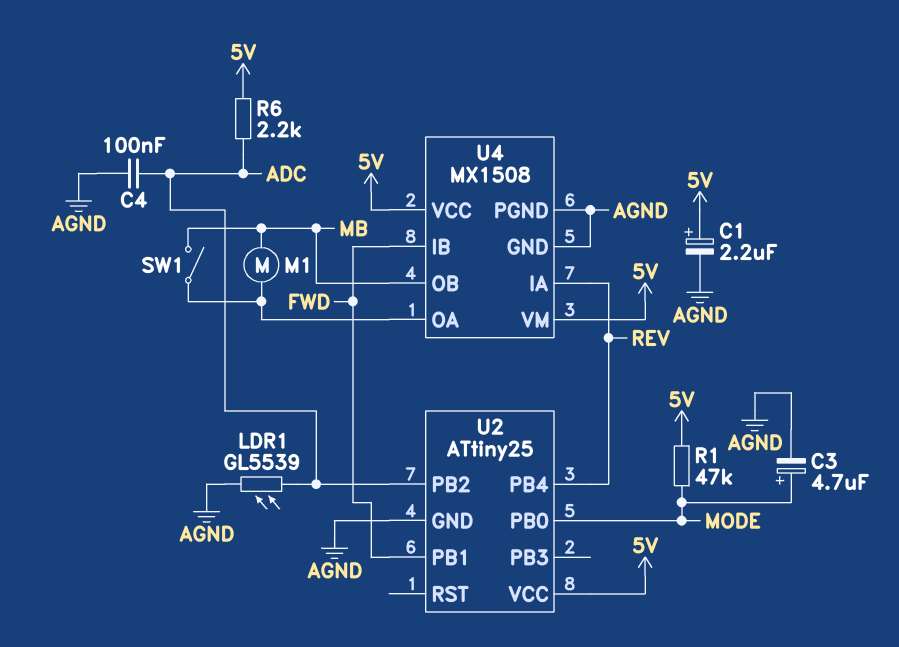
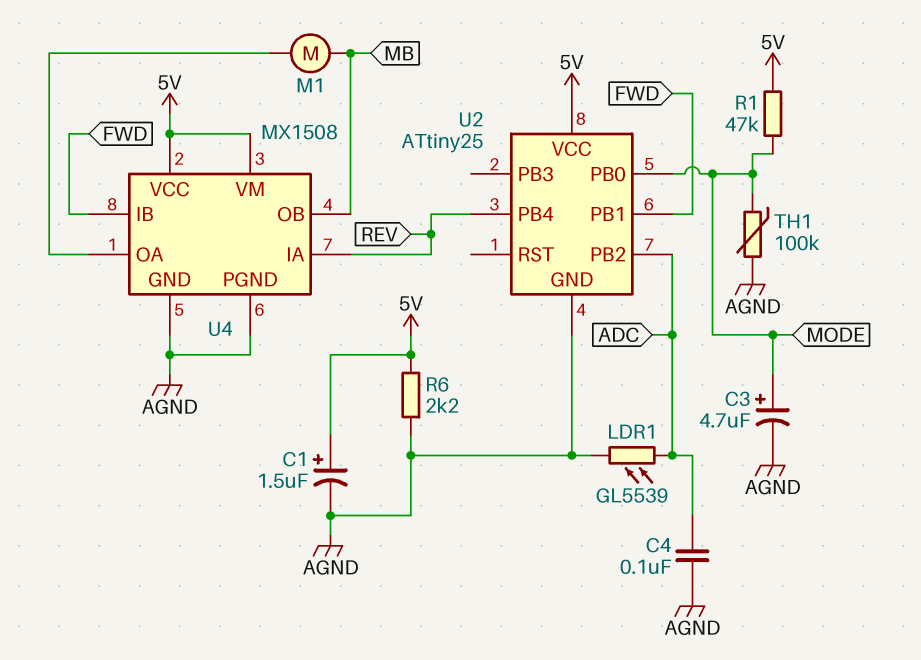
C1: 2.2uF (plus 5V, minus AGND) -> 1.5uF (plus 5V, minus AGND)
R6: 2.2k (5V, ADC) -> 2.2k (5V, AGND)
SW1: switch (MB, U4/OA) -> none
TH1: none -> 100k (AGND, MODE)

